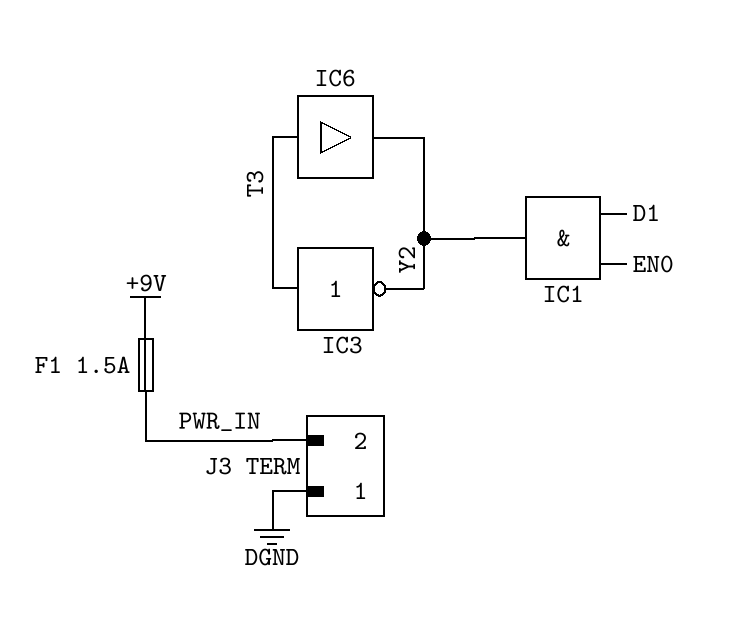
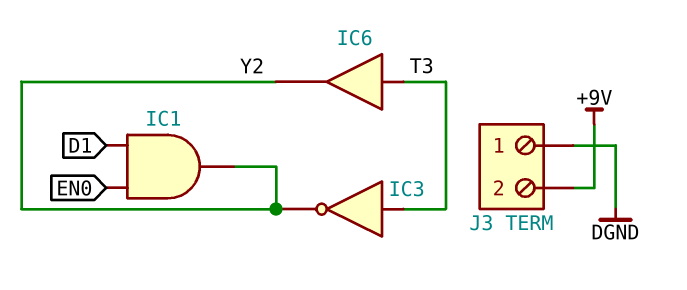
F1: 1.5A (+9V, PWR_IN) -> none
J3 pin 2: PWR_IN -> +9V

